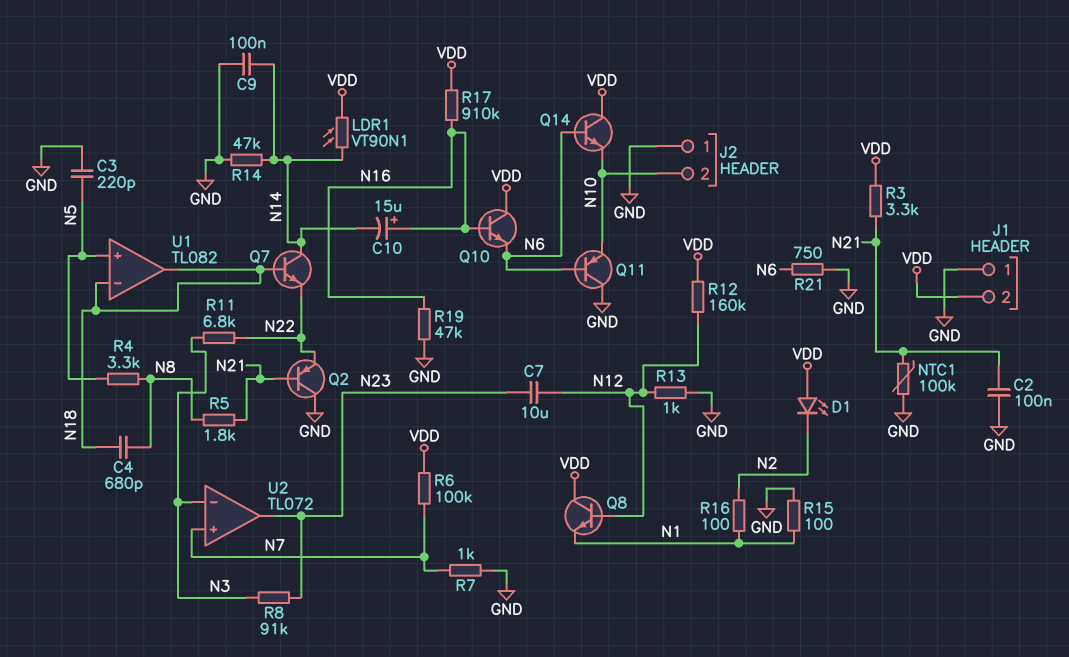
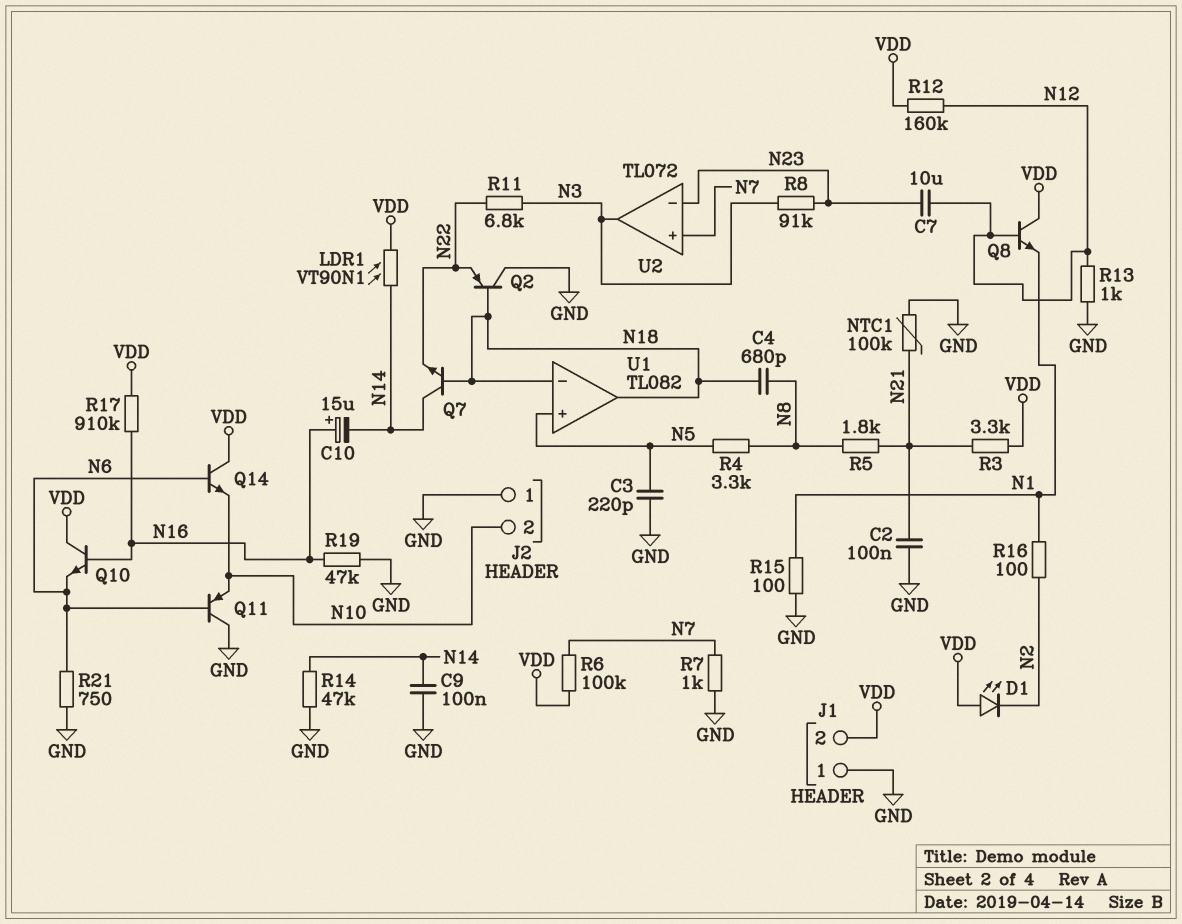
Q2: PNP (B N21, C GND, E N22) -> PNP (B N18, C GND, E N22)
U2 pin in-: N3 -> N23
U2 pin out: N23 -> N3

